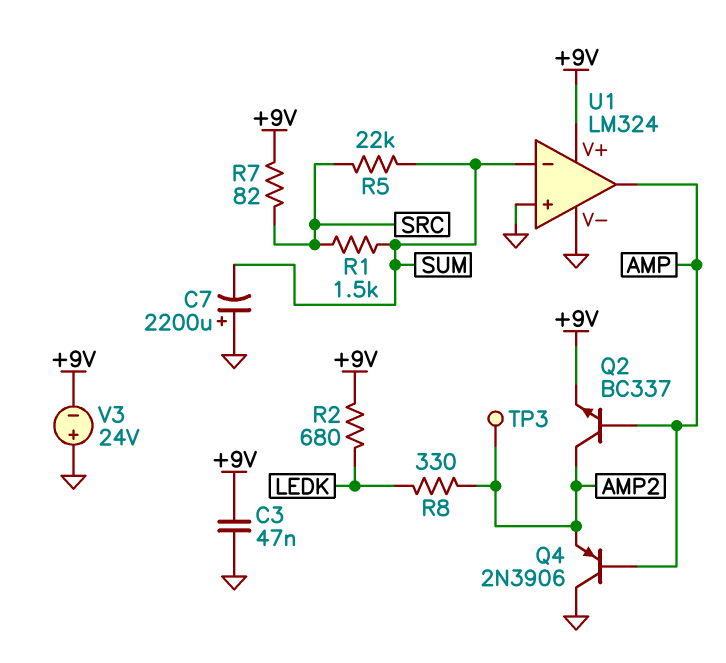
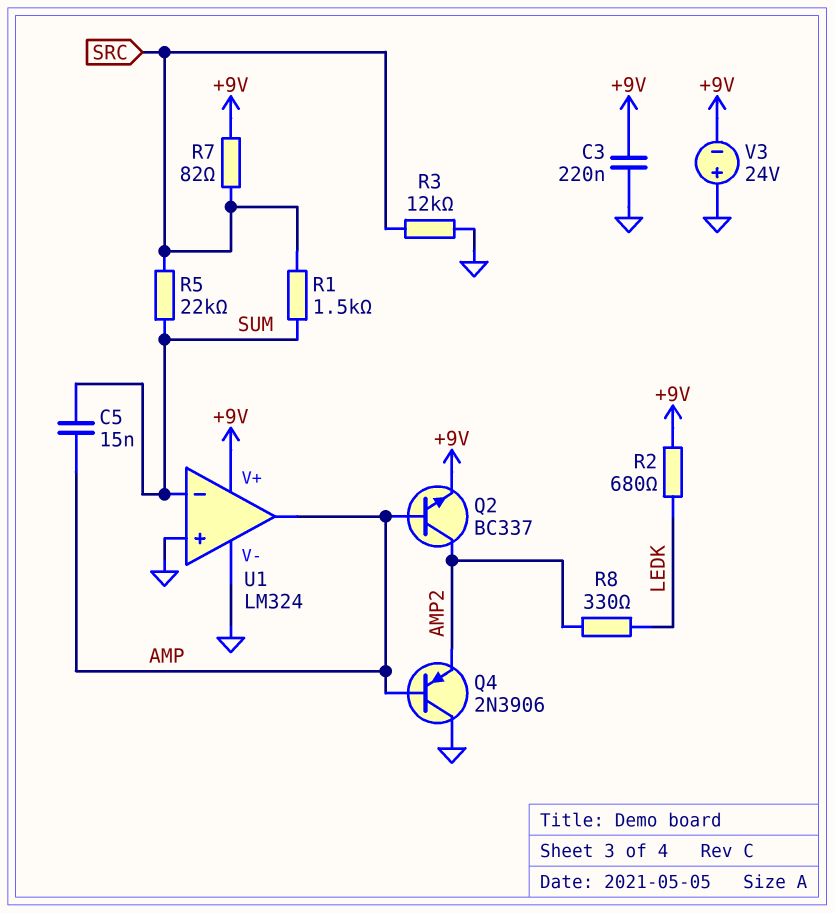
C3: 47nF (+9V, GND) -> 220nF (+9V, GND)
C5: none -> 15nF (AMP, SUM)
C7: 2200uF (plus GND, minus SUM) -> none
R3: none -> 12k (GND, SRC)
TP3: test point (AMP2) -> none

